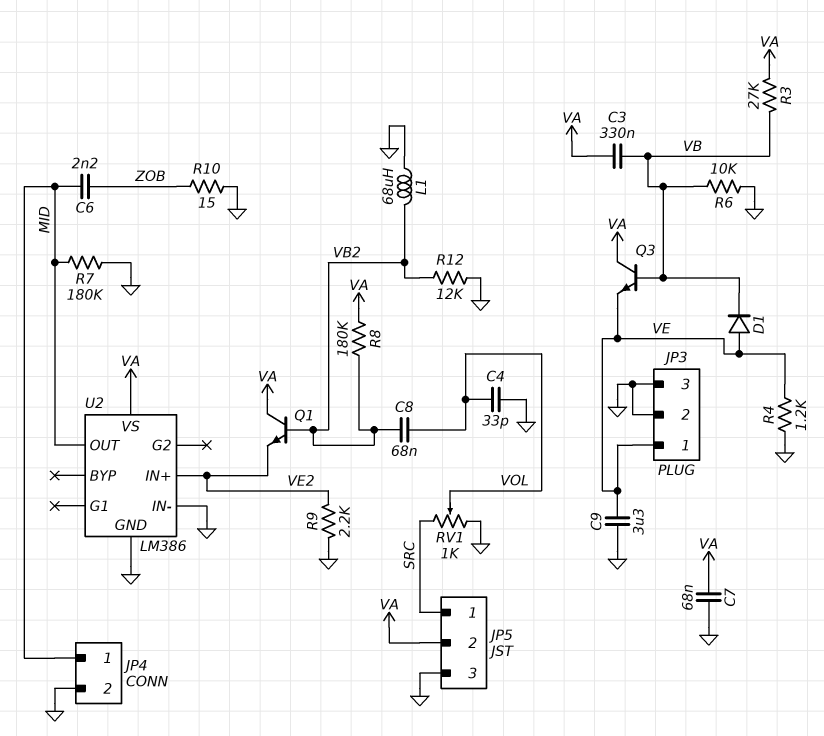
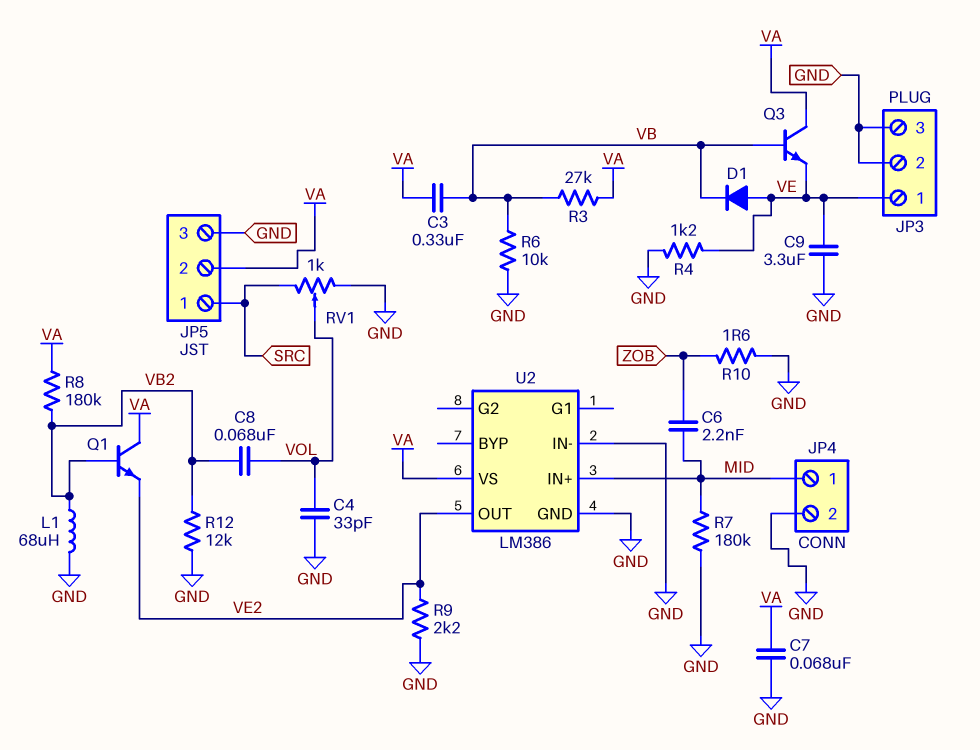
R10: 15 (GND, ZOB) -> 1.6 (GND, ZOB)
U2 pin IN+: VE2 -> MID
U2 pin OUT: MID -> VE2

